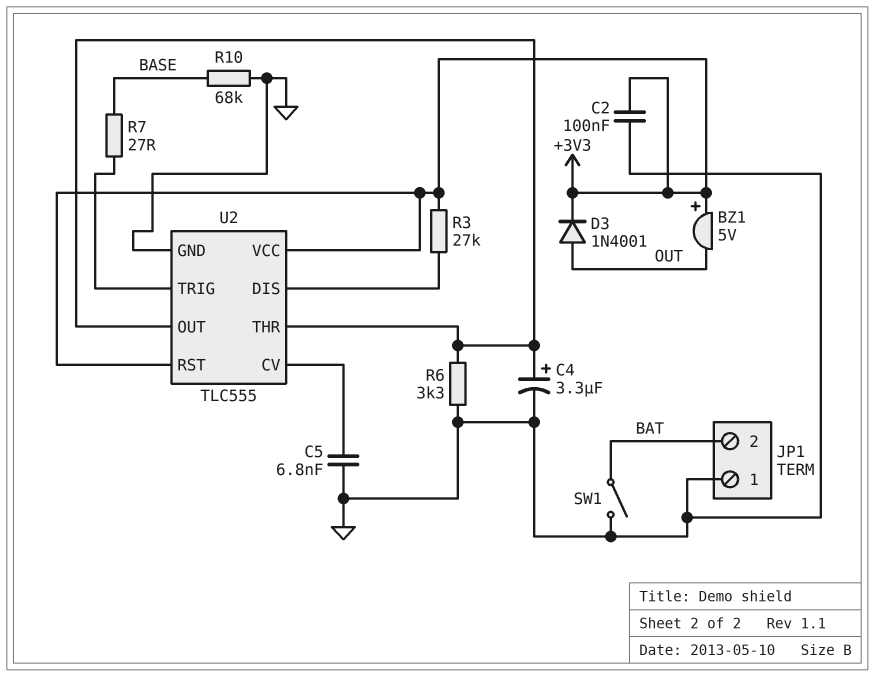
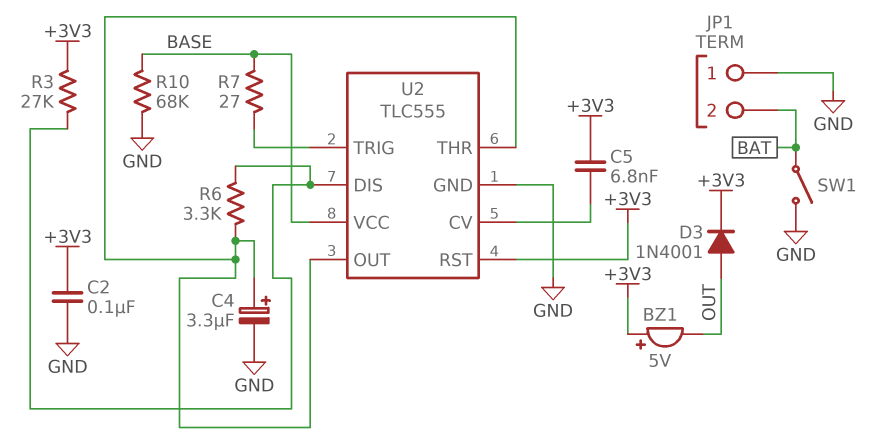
C5: 6.8nF (GND, U2/CV) -> 6.8nF (+3V3, U2/CV)
R6: 3.3k (GND, U2/OUT) -> 3.3k (U2/DIS, U2/OUT)
U2 pin VCC: +3V3 -> BASE

